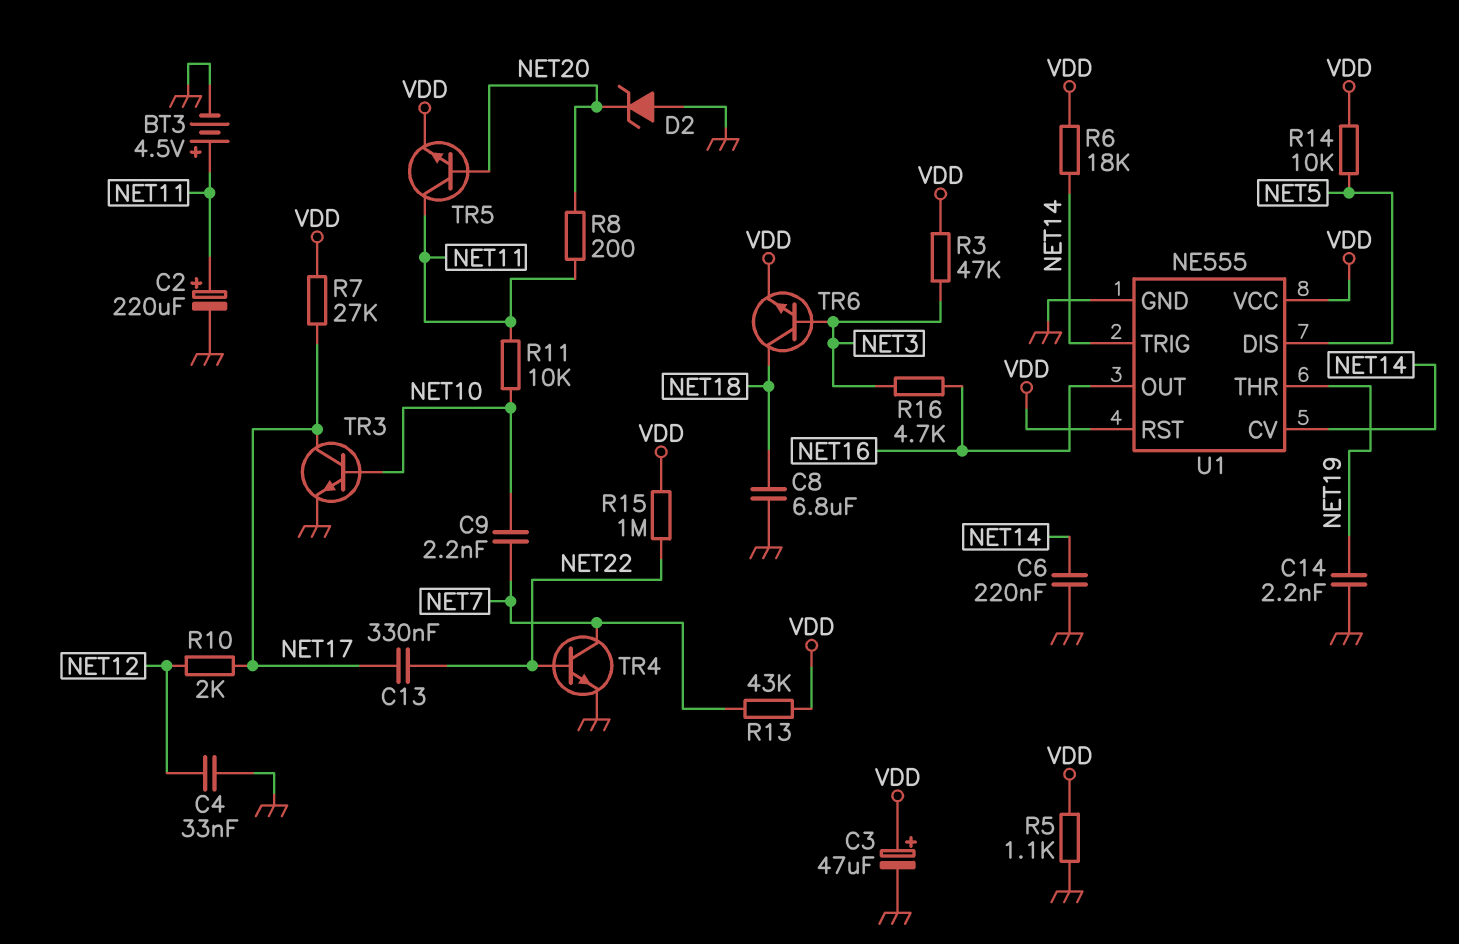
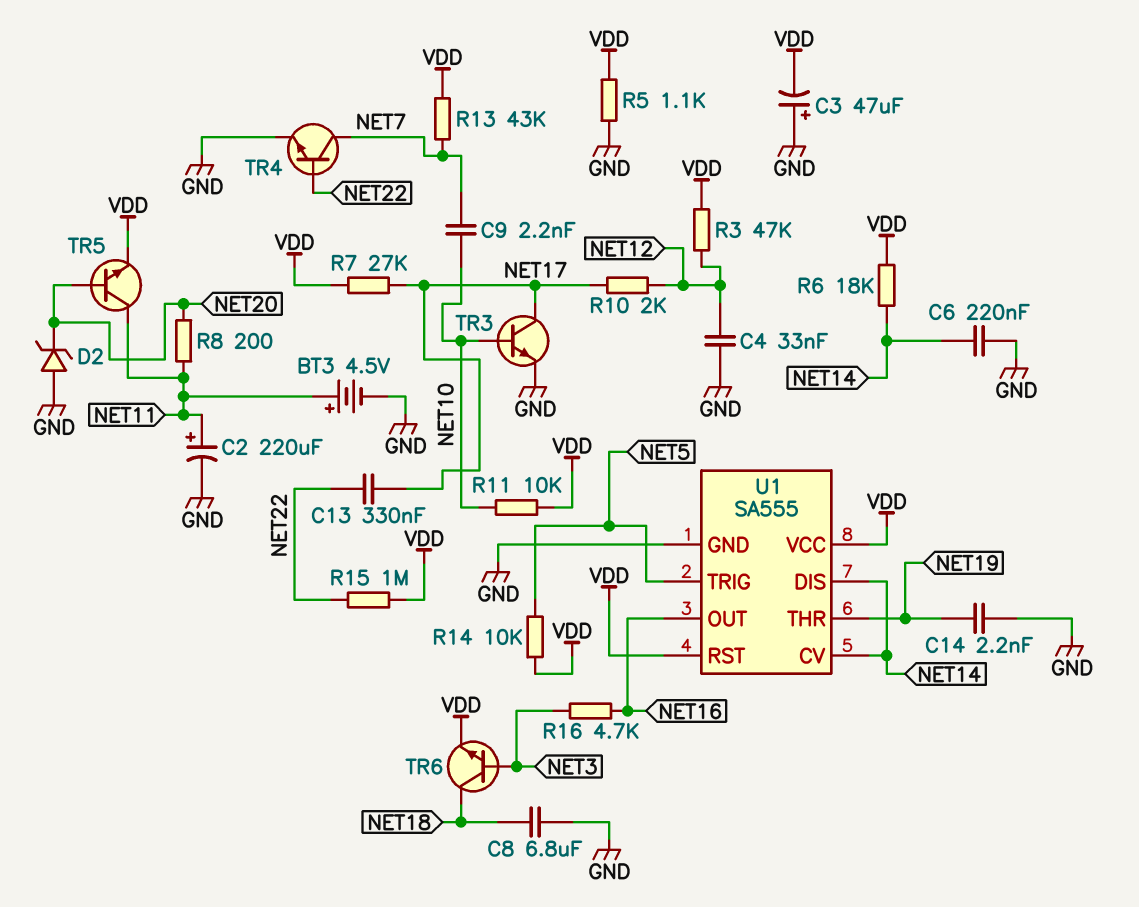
C3: 47uF (plus VDD, minus GND) -> 47uF (plus GND, minus VDD)
R3: 47k (NET3, VDD) -> 47k (NET12, VDD)
R11: 10k (NET10, NET11) -> 10k (NET10, VDD)
U1: NE555 -> SA555
U1 pin DIS: NET5 -> NET14
U1 pin TRIG: NET14 -> NET5

